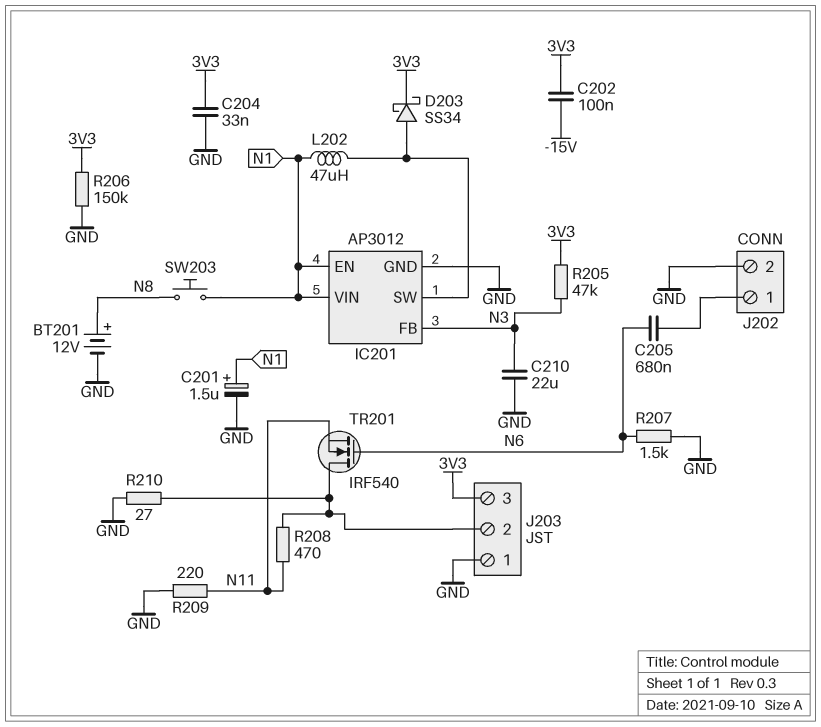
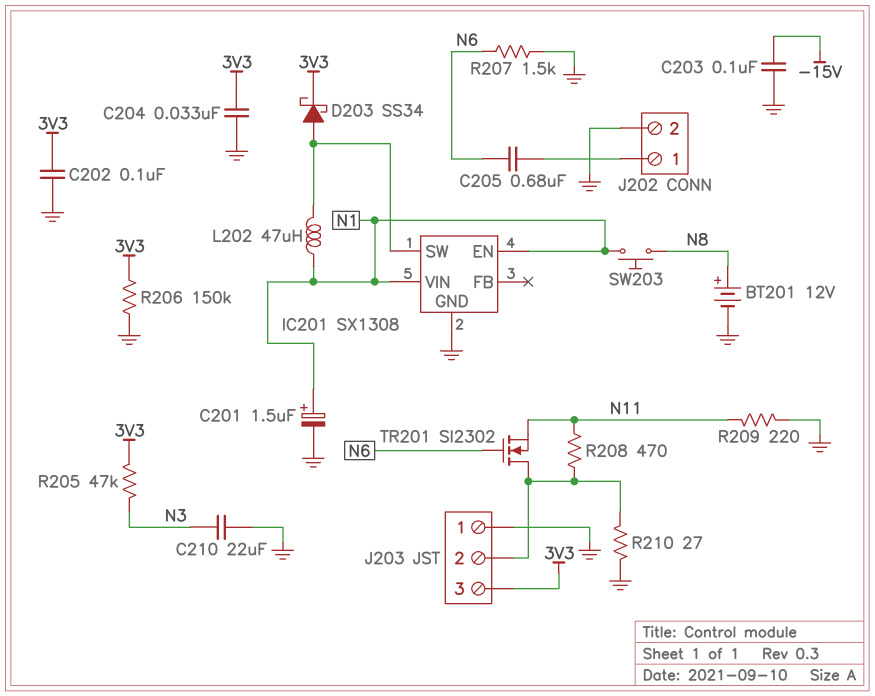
C202: 100nF (-15V, 3V3) -> 100nF (3V3, GND)
C203: none -> 100nF (-15V, GND)
IC201: AP3012 -> SX1308
IC201 pin FB: N3 -> none
TR201: NMOS IRF540 (G N6, D J203/2, S N11) -> NMOS SI2302 (G N6, D J203/2, S N11)

